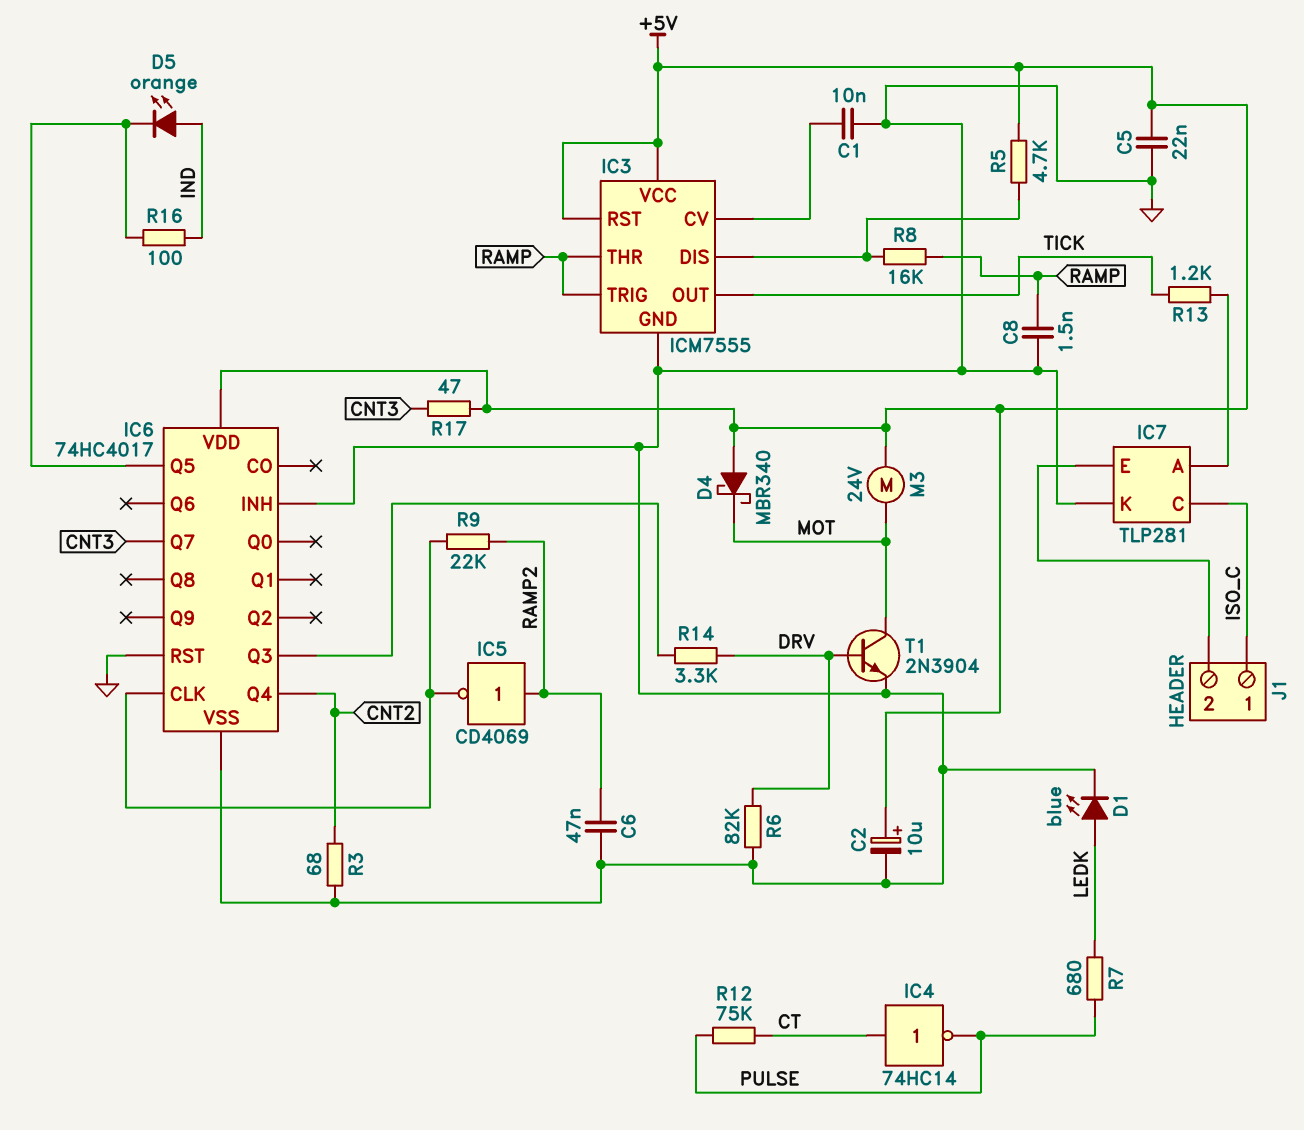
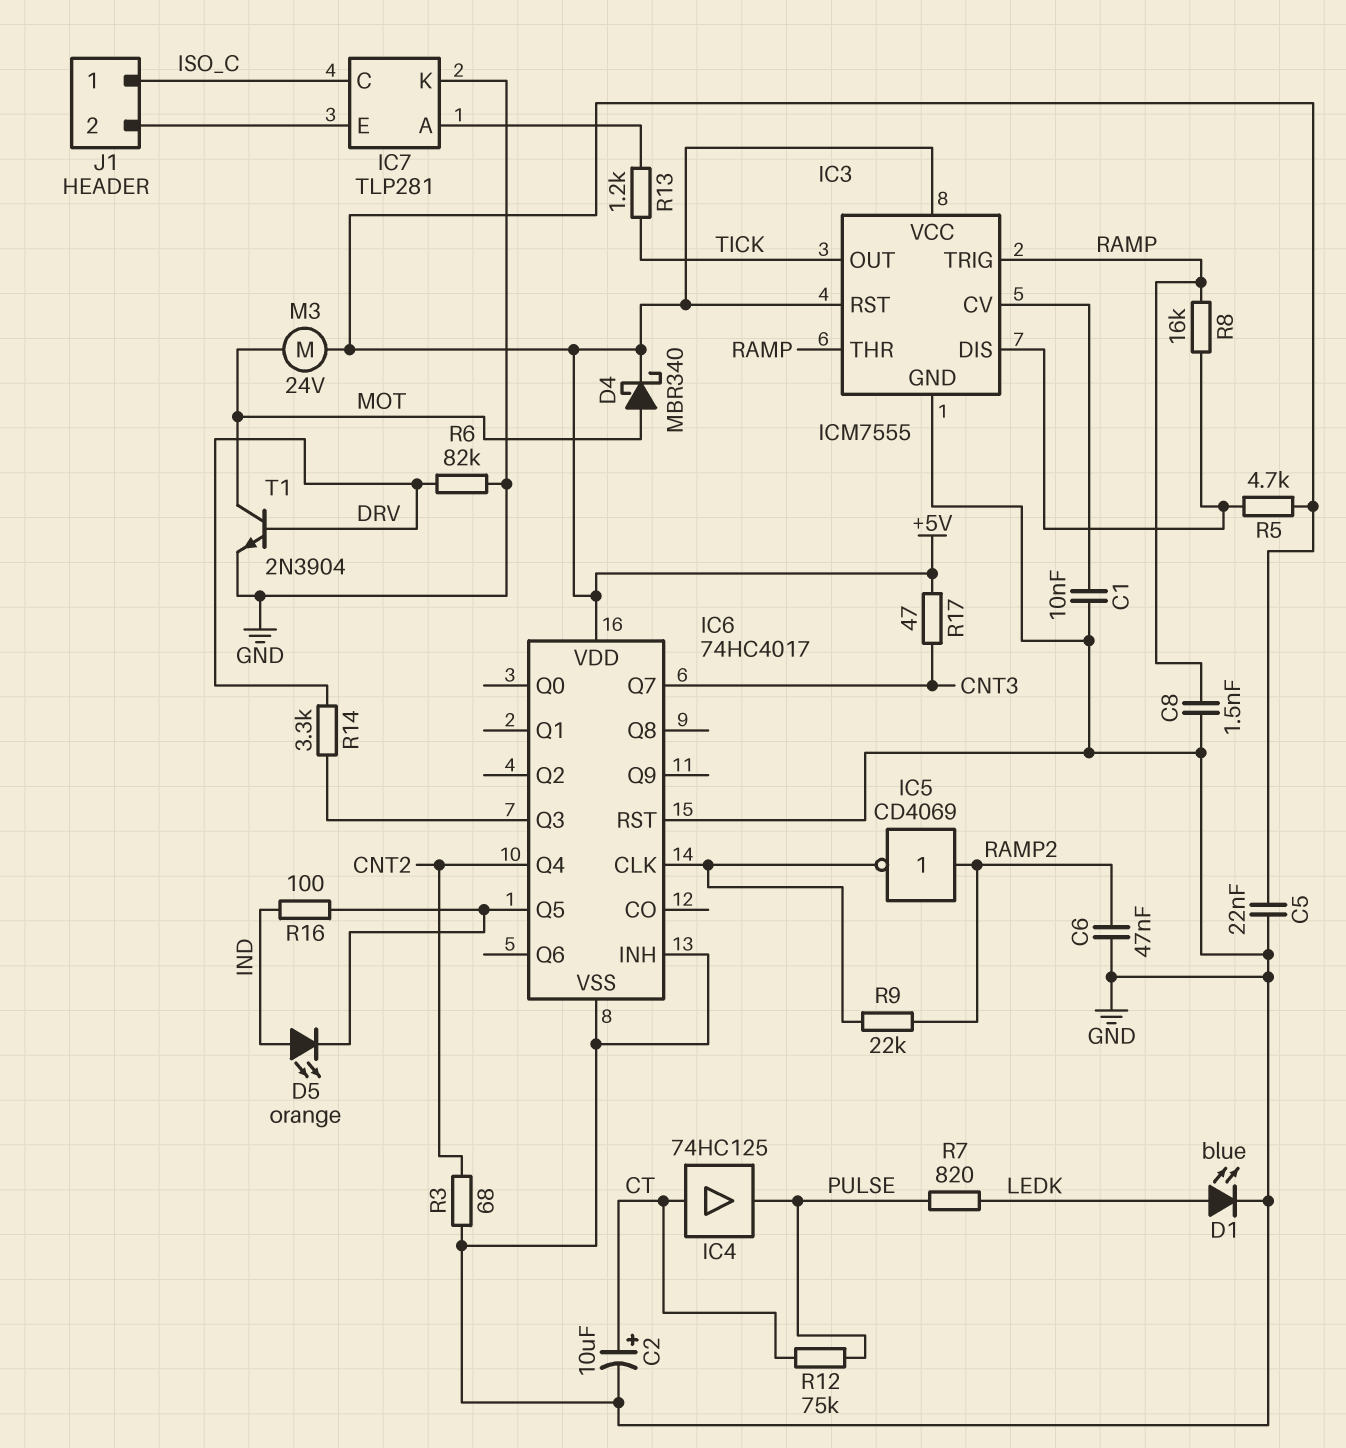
C2: 10uF (plus +5V, minus GND) -> 10uF (plus CT, minus GND)
D4: schottky MBR340 (A +5V, K MOT) -> schottky MBR340 (A MOT, K +5V)
IC4: NOT 74HC14 (in CT, out PULSE) -> buffer 74HC125 (in CT, out PULSE)
R7: 680 (LEDK, PULSE) -> 820 (LEDK, PULSE)

